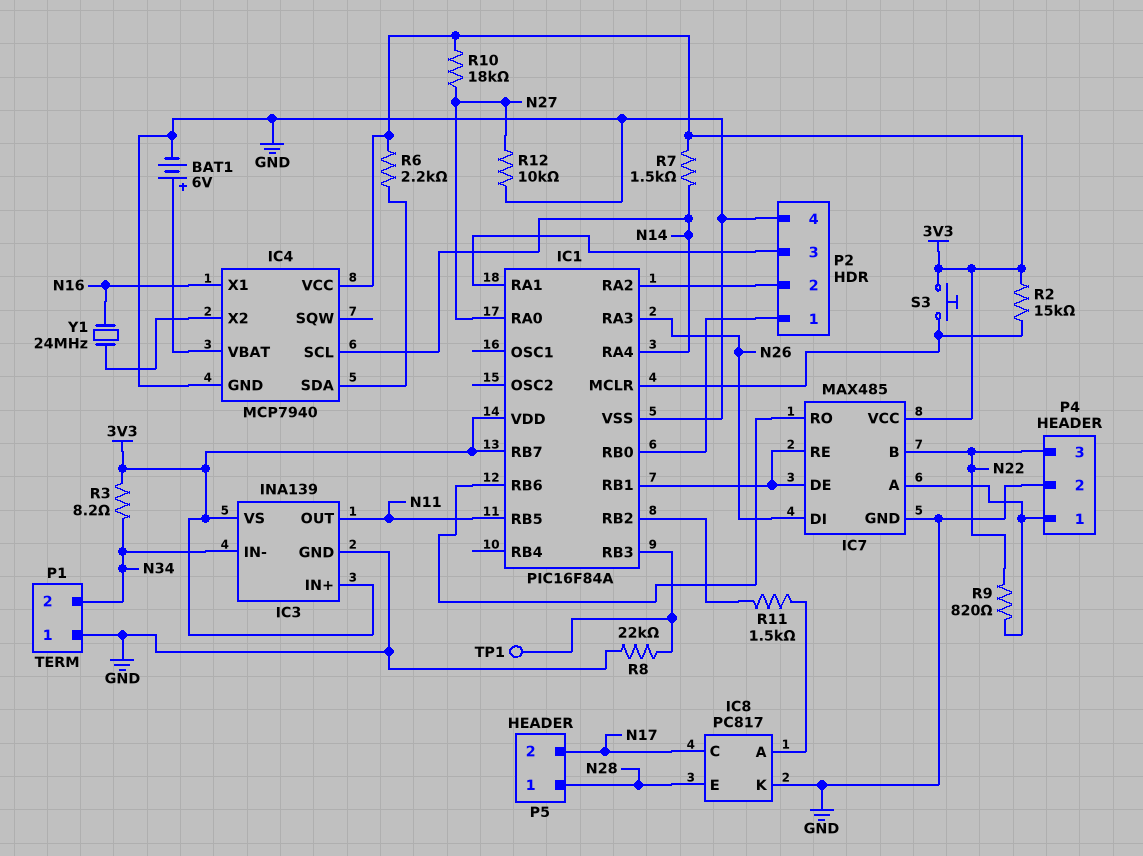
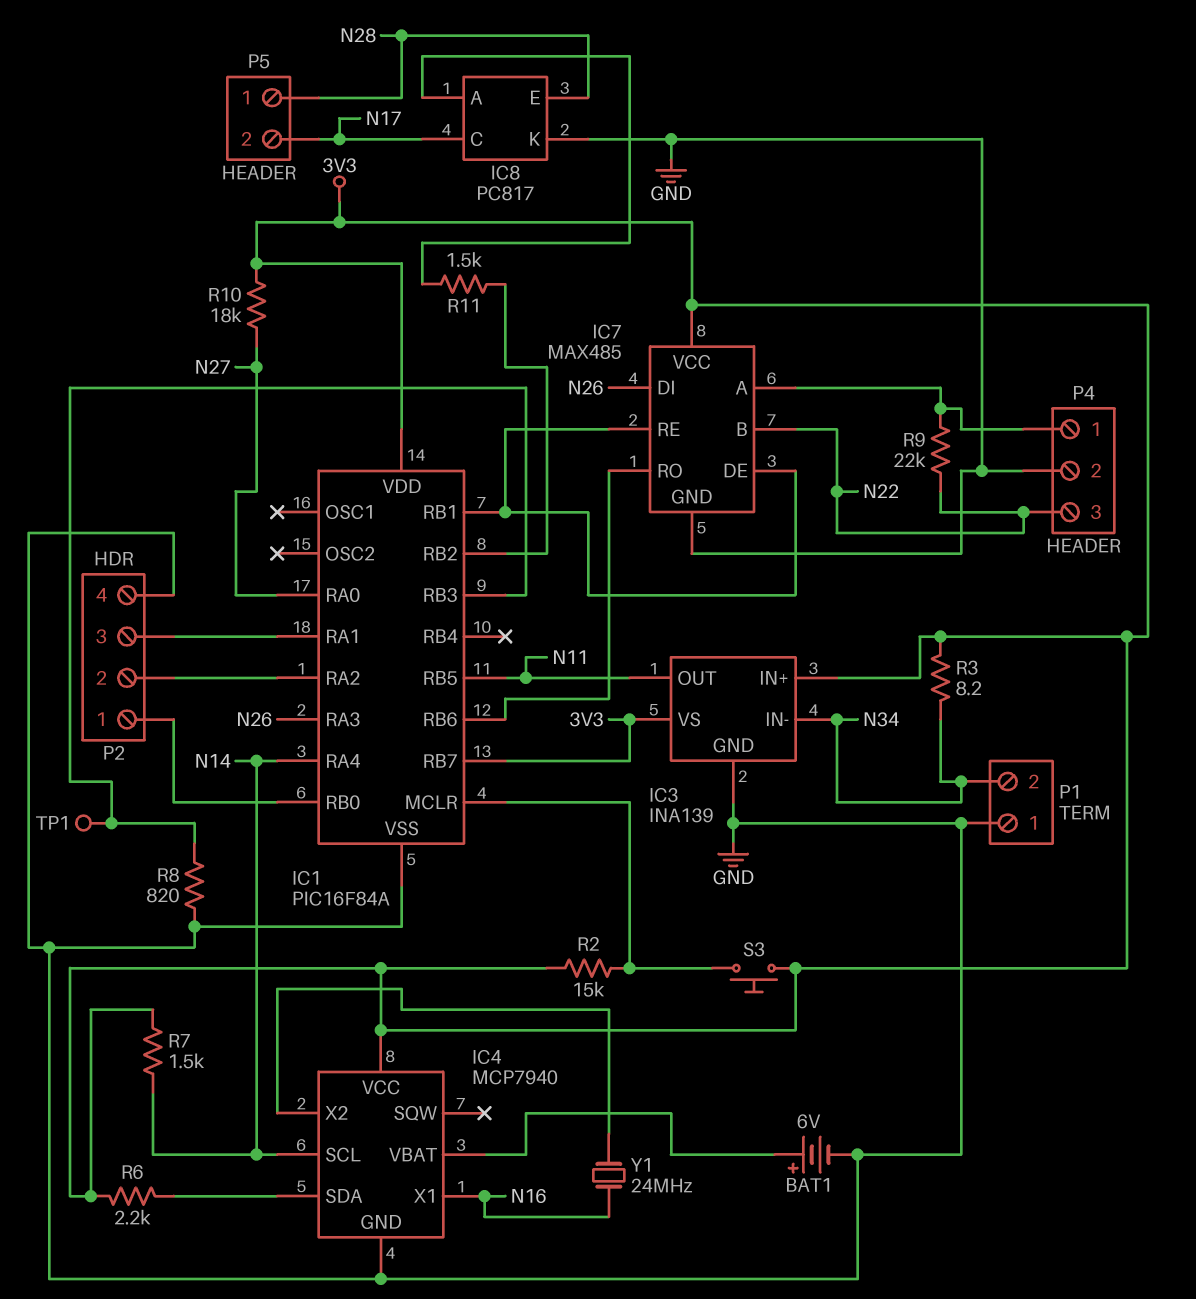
R8: 22k (GND, IC1/RB3) -> 820 (GND, IC1/RB3)
R9: 820 (IC7/A, N22) -> 22k (IC7/A, N22)
R12: 10k (GND, N27) -> none

